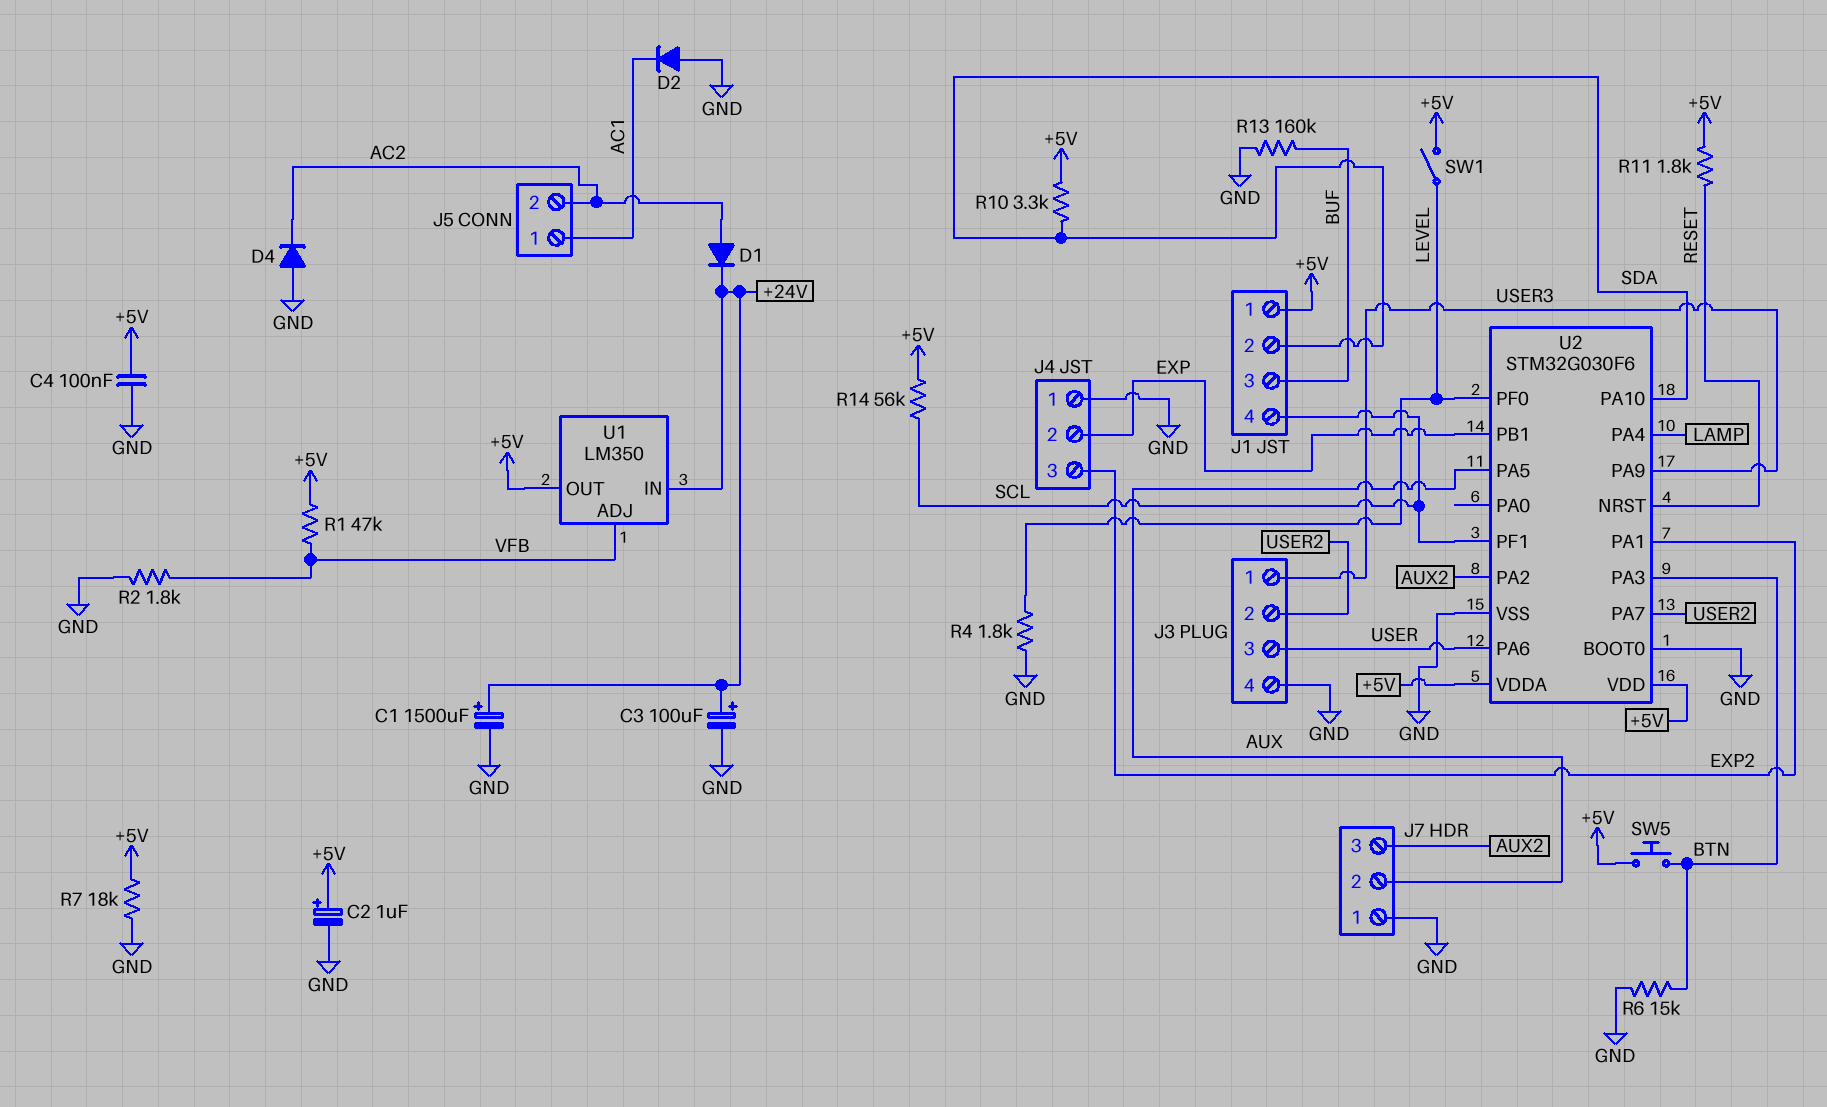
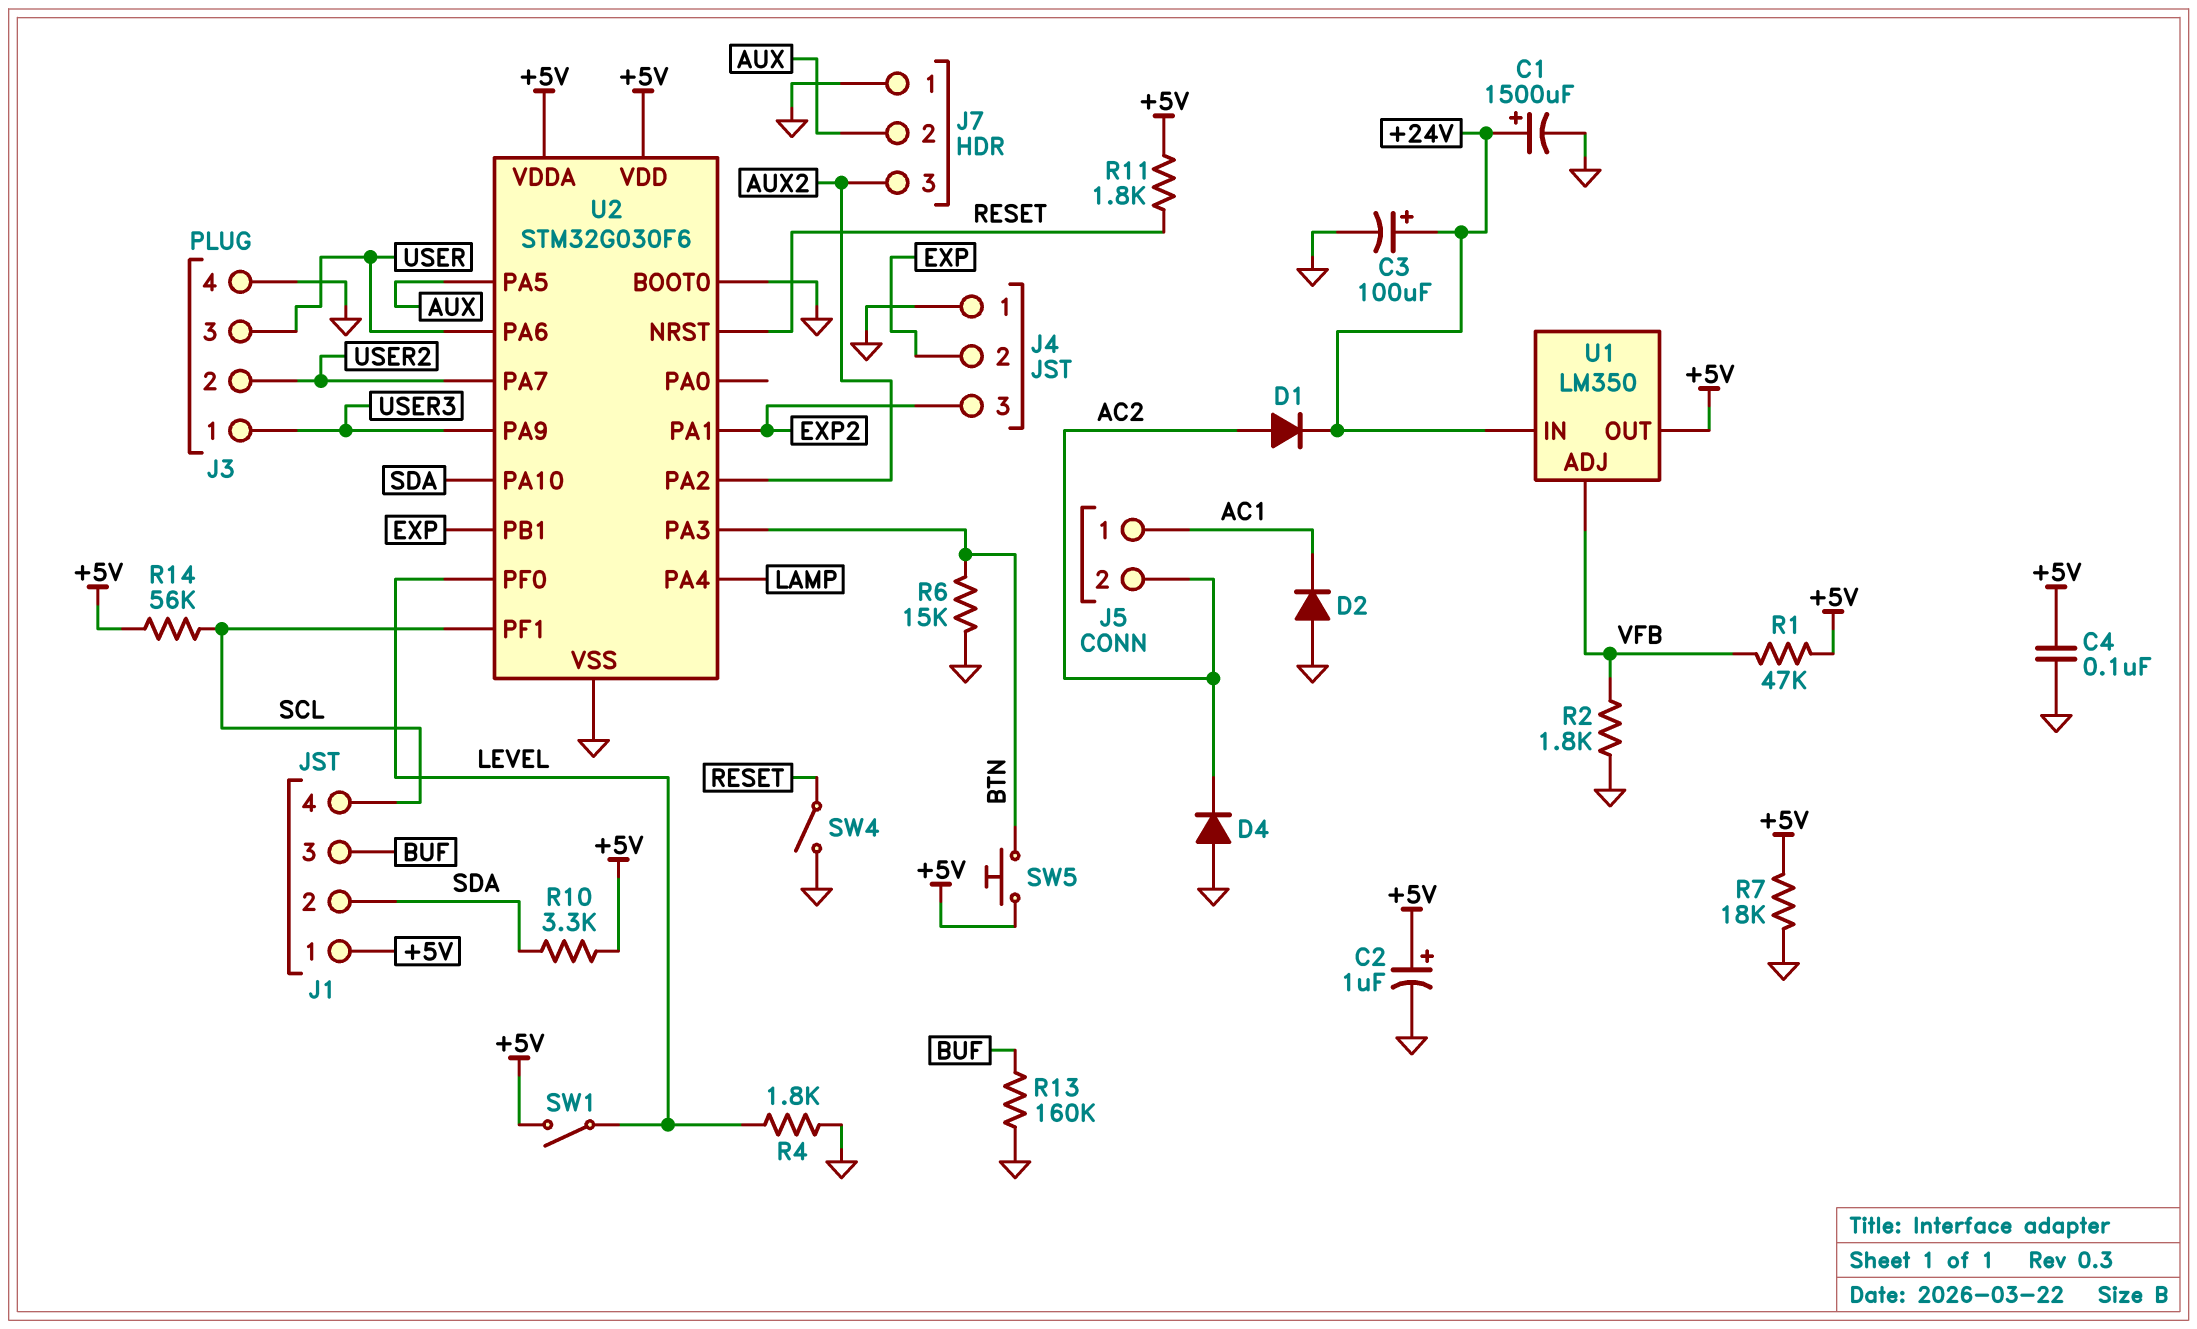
SW4: none -> switch (GND, RESET)

